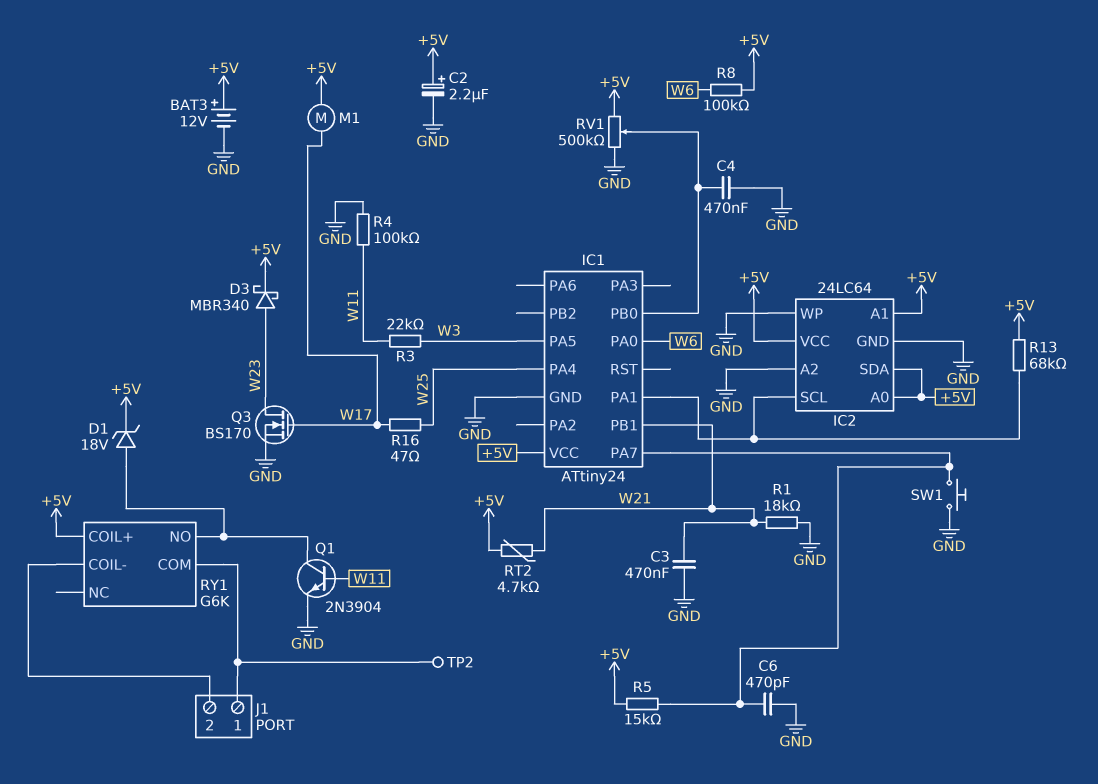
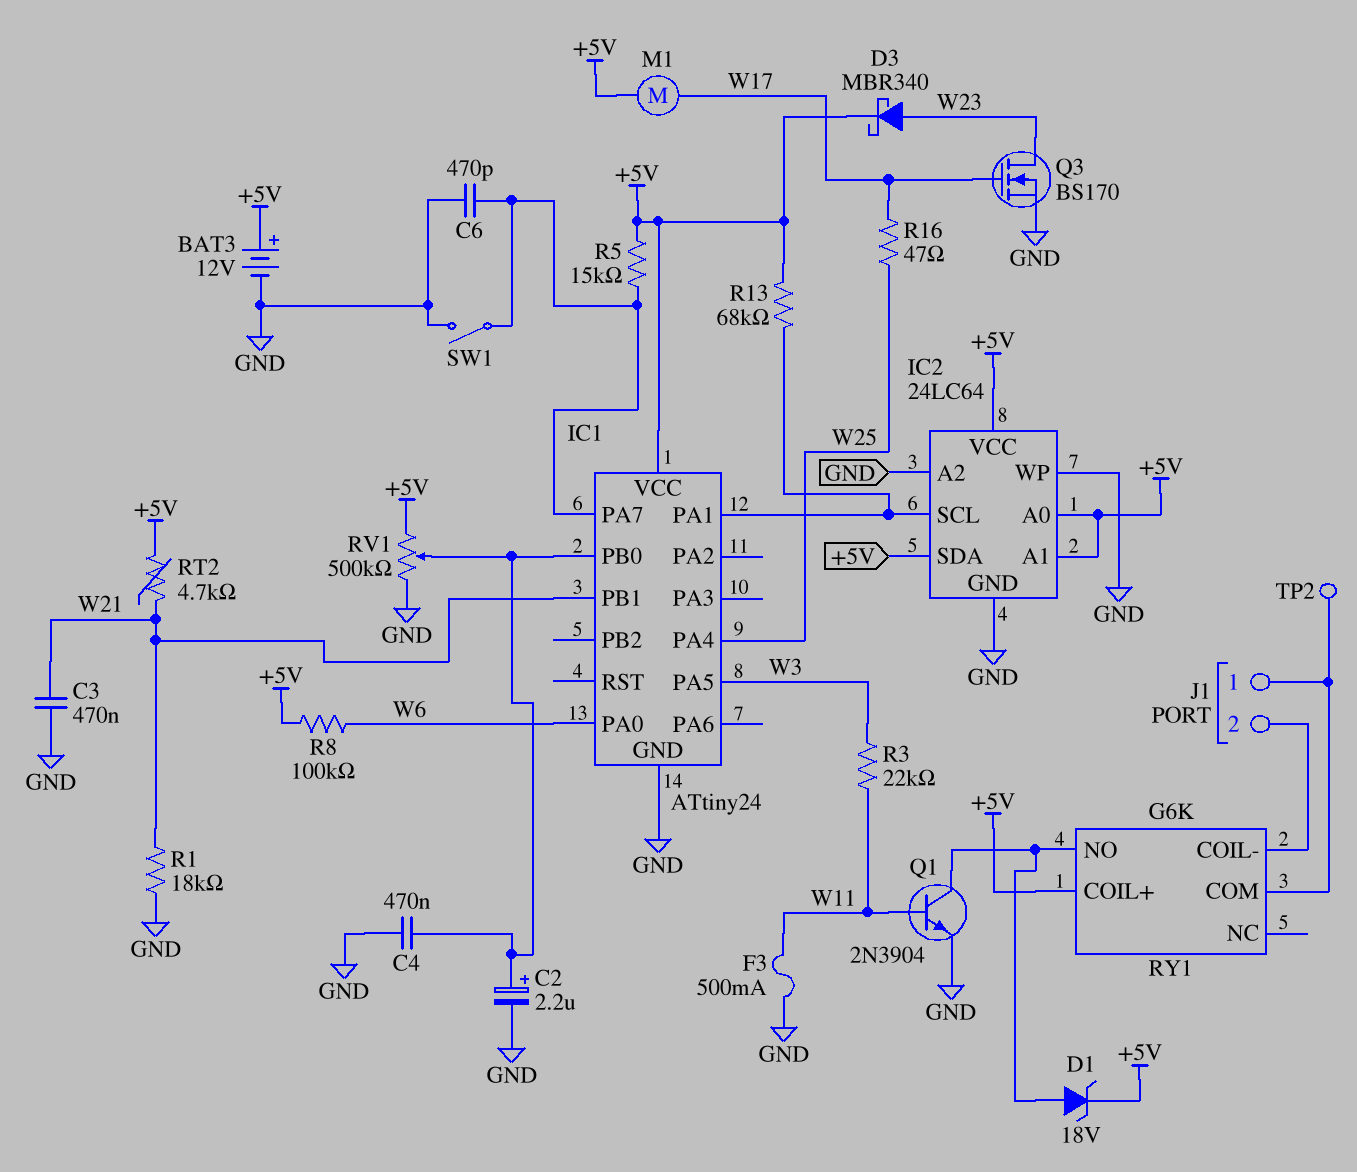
C2: 2.2uF (plus +5V, minus GND) -> 2.2uF (plus IC1/PB0, minus GND)
F3: none -> 500mA (GND, W11)
R4: 100k (GND, W11) -> none
SW1: button (GND, IC1/PA7) -> switch (GND, IC1/PA7)

